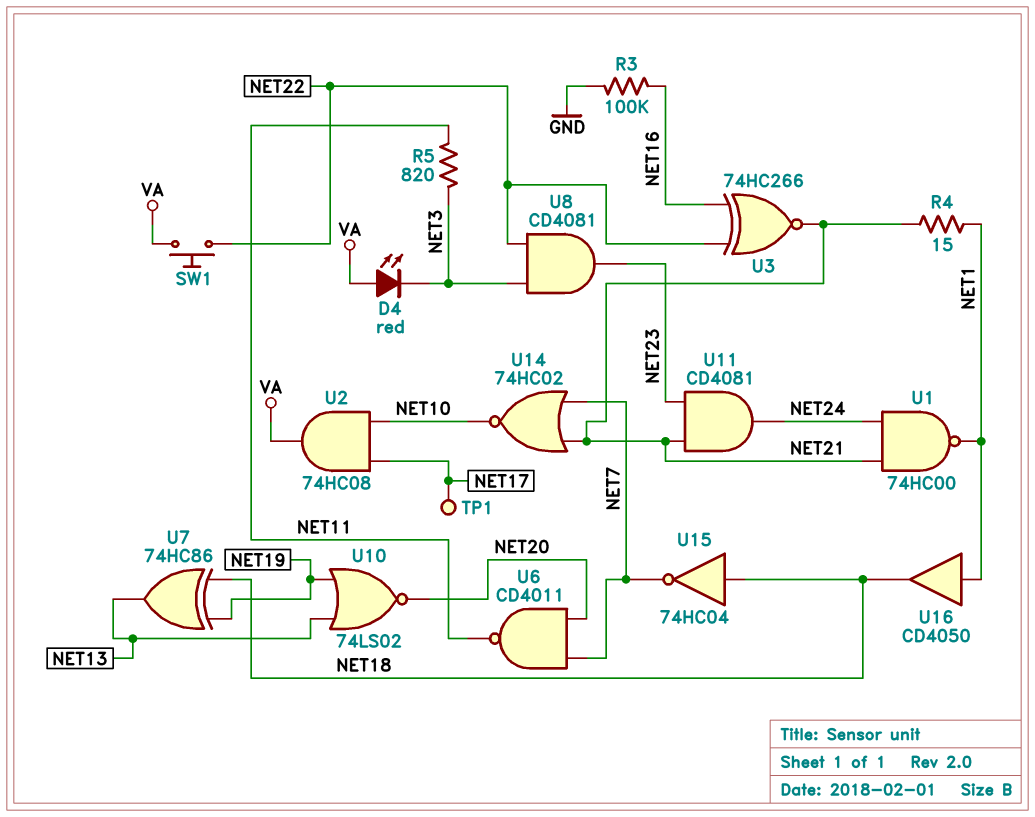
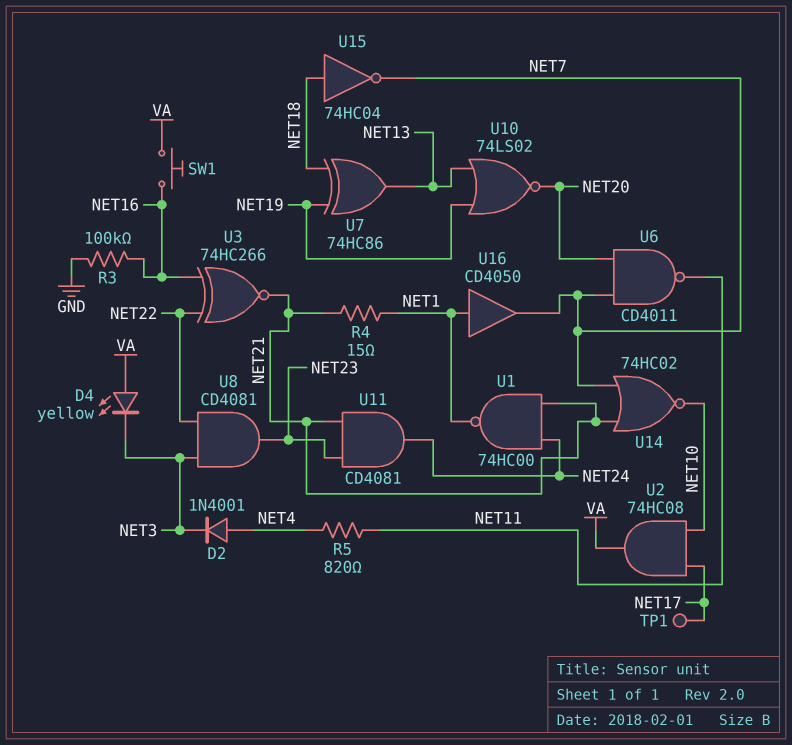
D2: none -> diode 1N4001 (A NET4, K NET3)
D4: LED red (A VA, K NET3) -> LED yellow (A VA, K NET3)
R5: 820 (NET3, NET11) -> 820 (NET4, NET11)
SW1: button (NET22, VA) -> button (NET16, VA)
U16: buffer CD4050 (in NET1, out NET18) -> buffer CD4050 (in NET1, out NET7)

